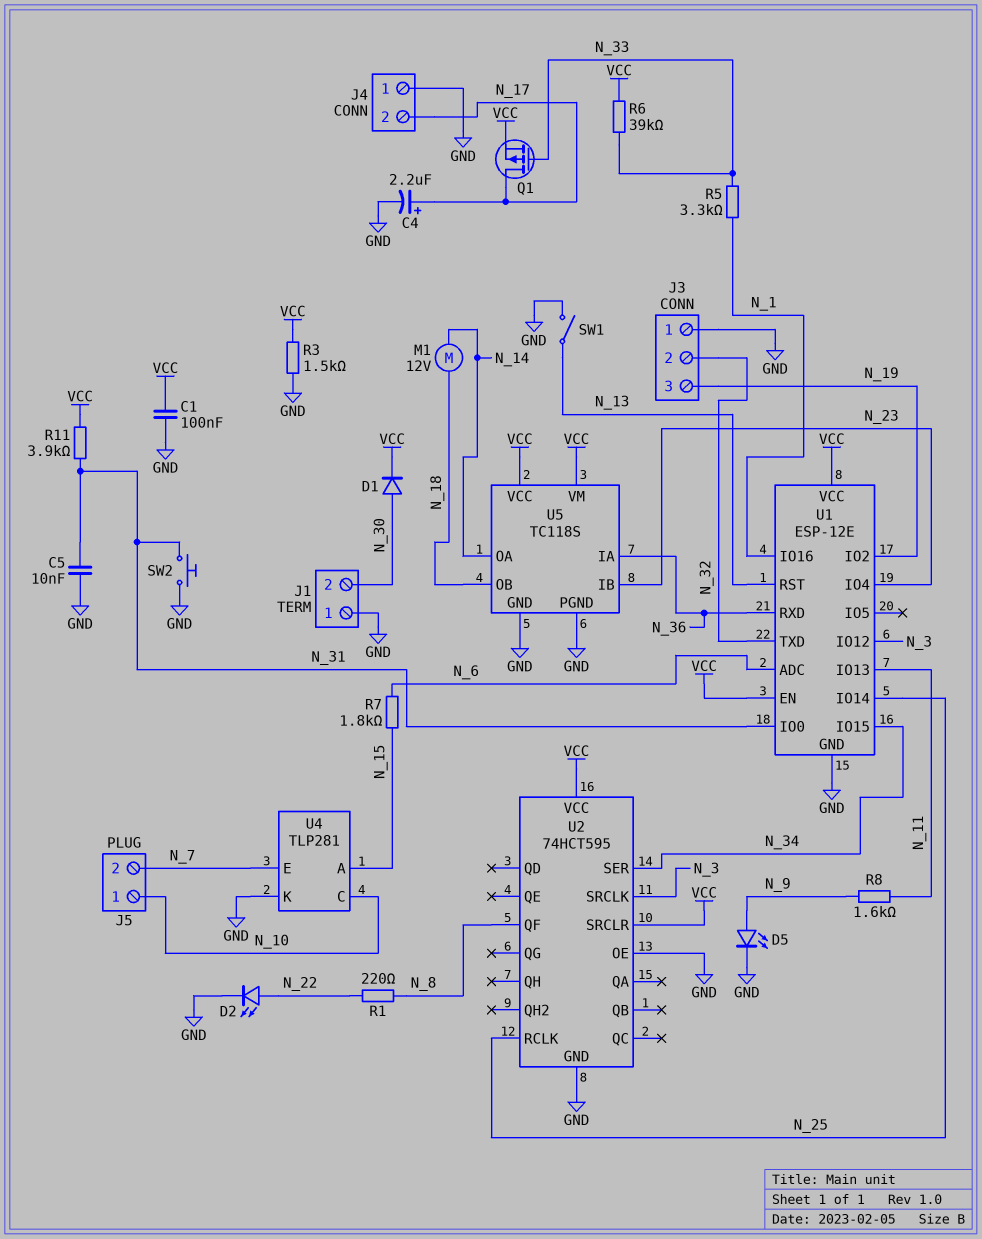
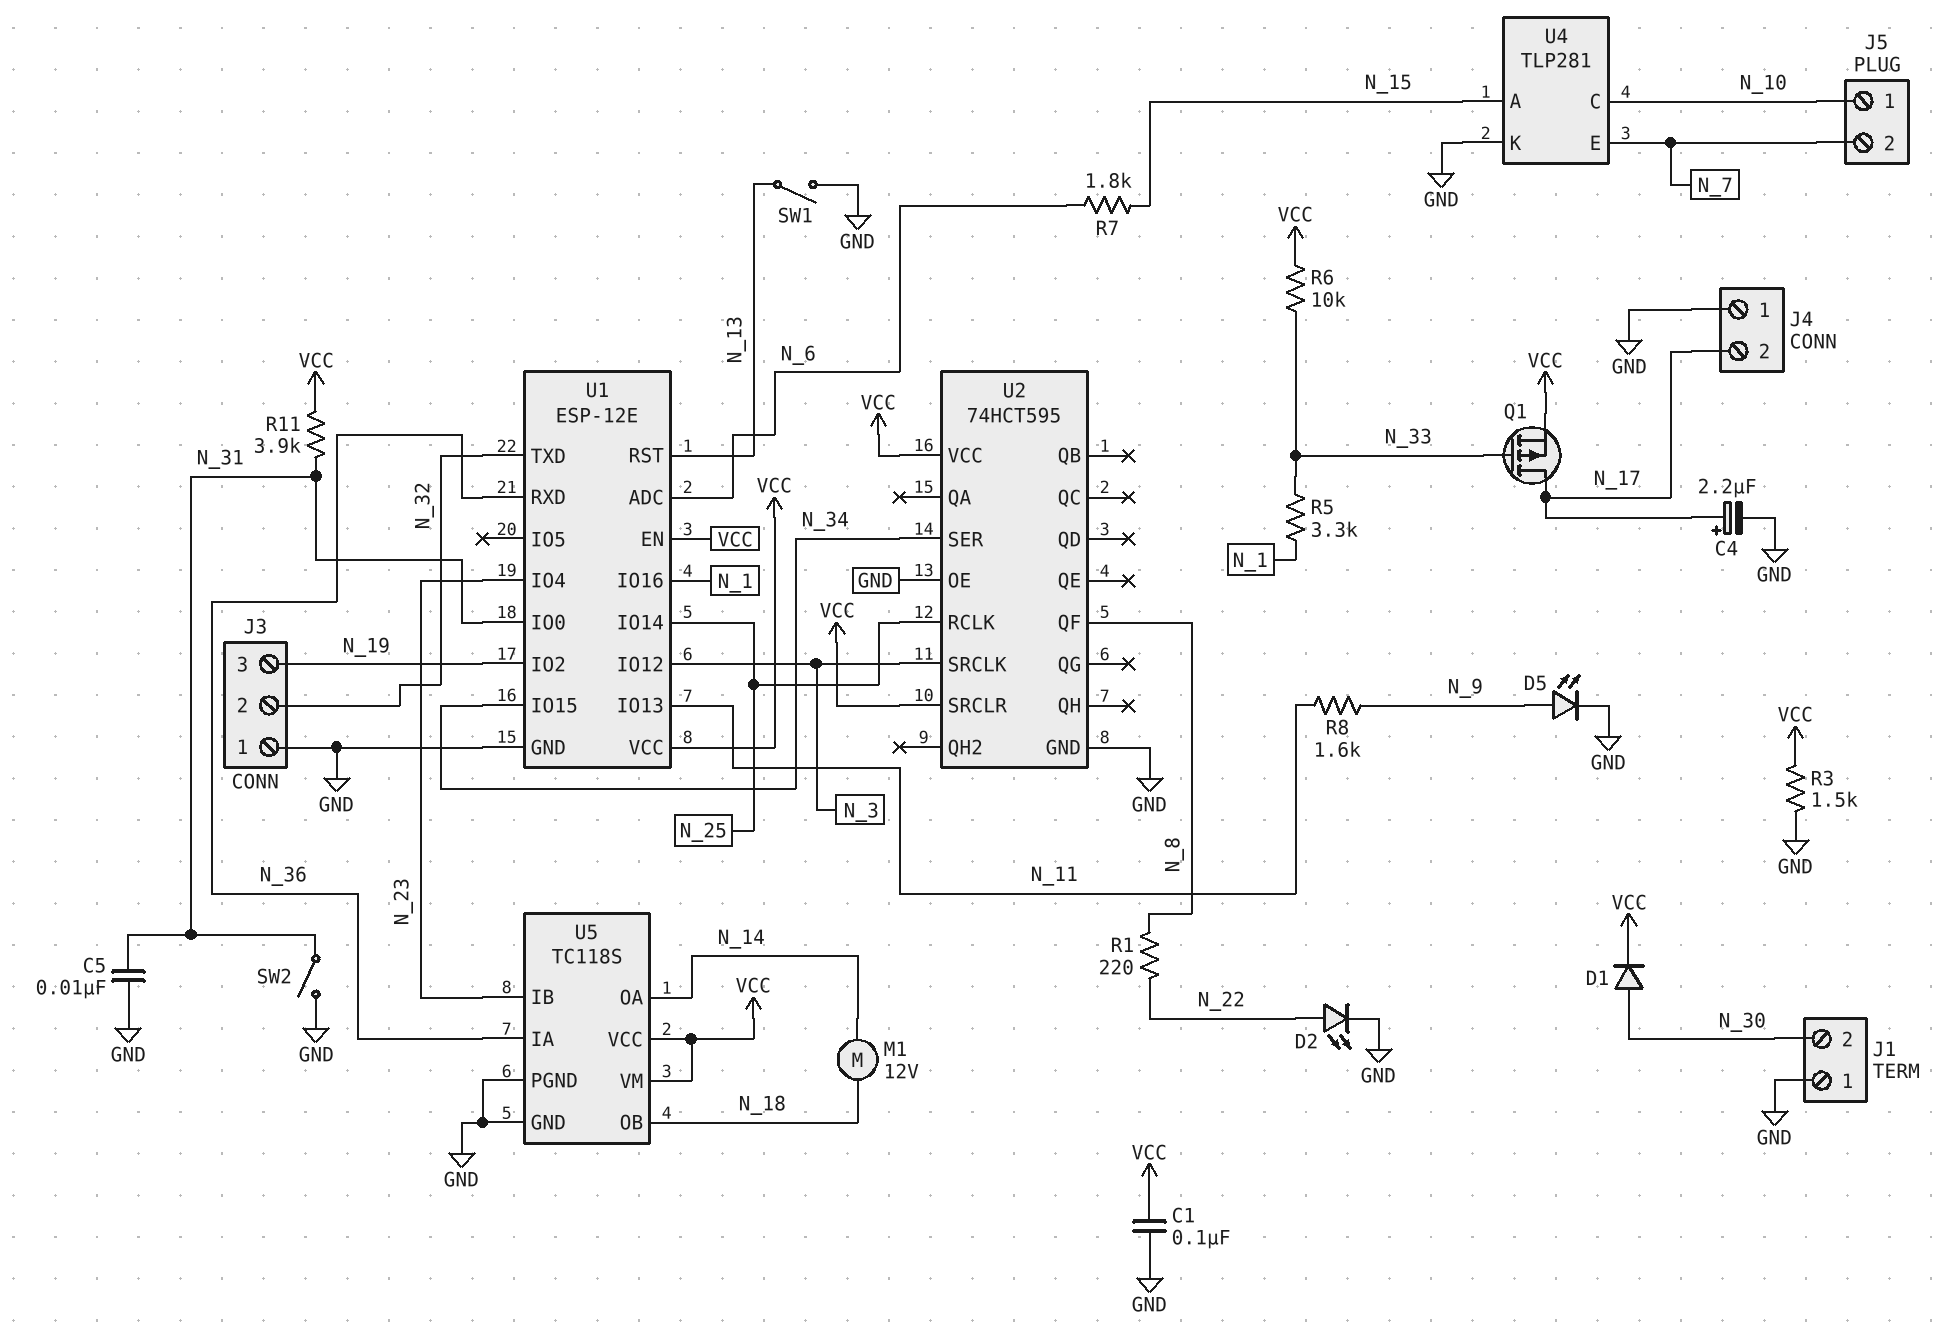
R6: 39k (N_33, VCC) -> 10k (N_33, VCC)
SW2: button (GND, N_31) -> switch (GND, N_31)

